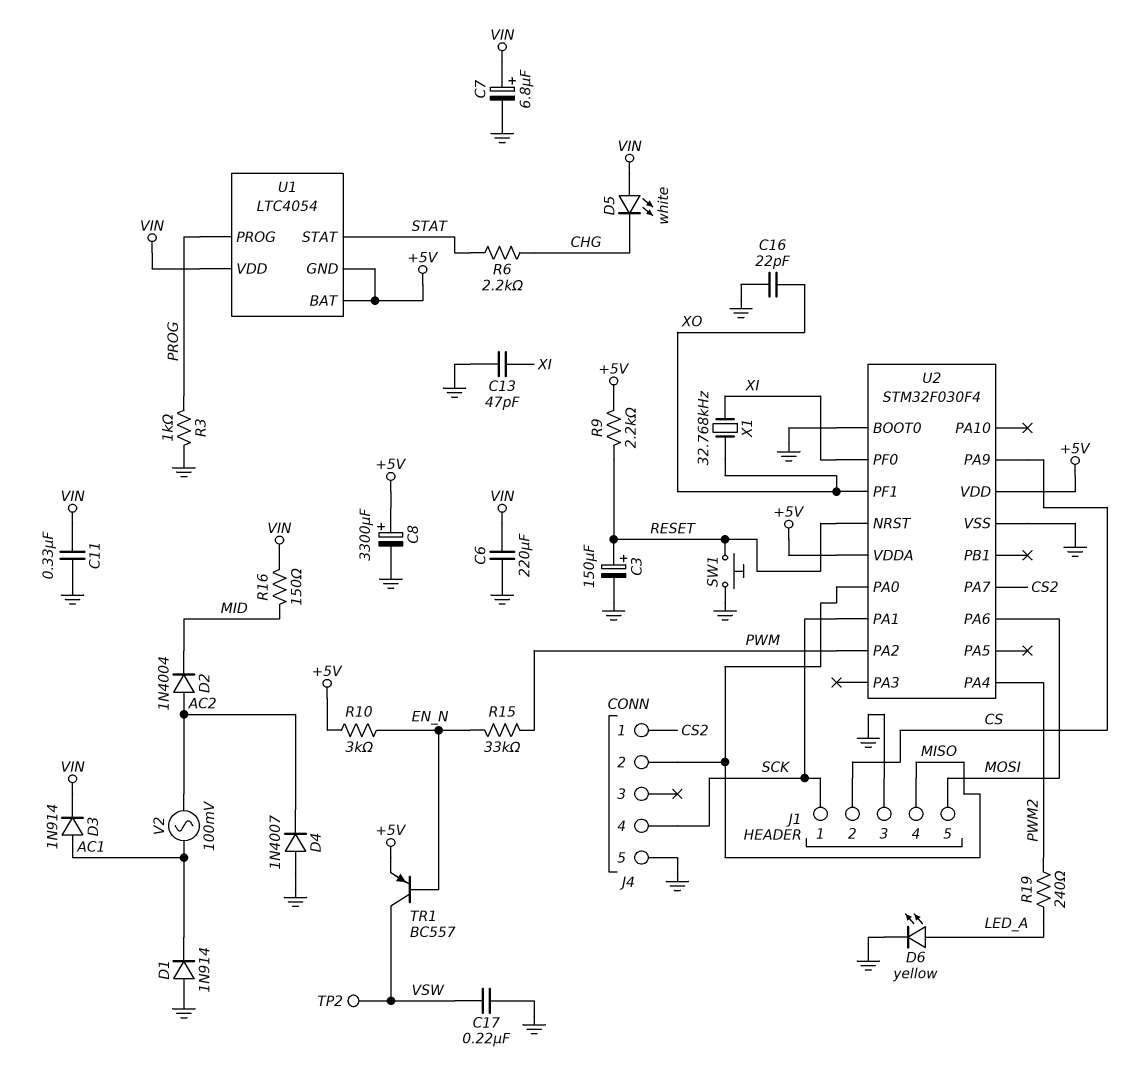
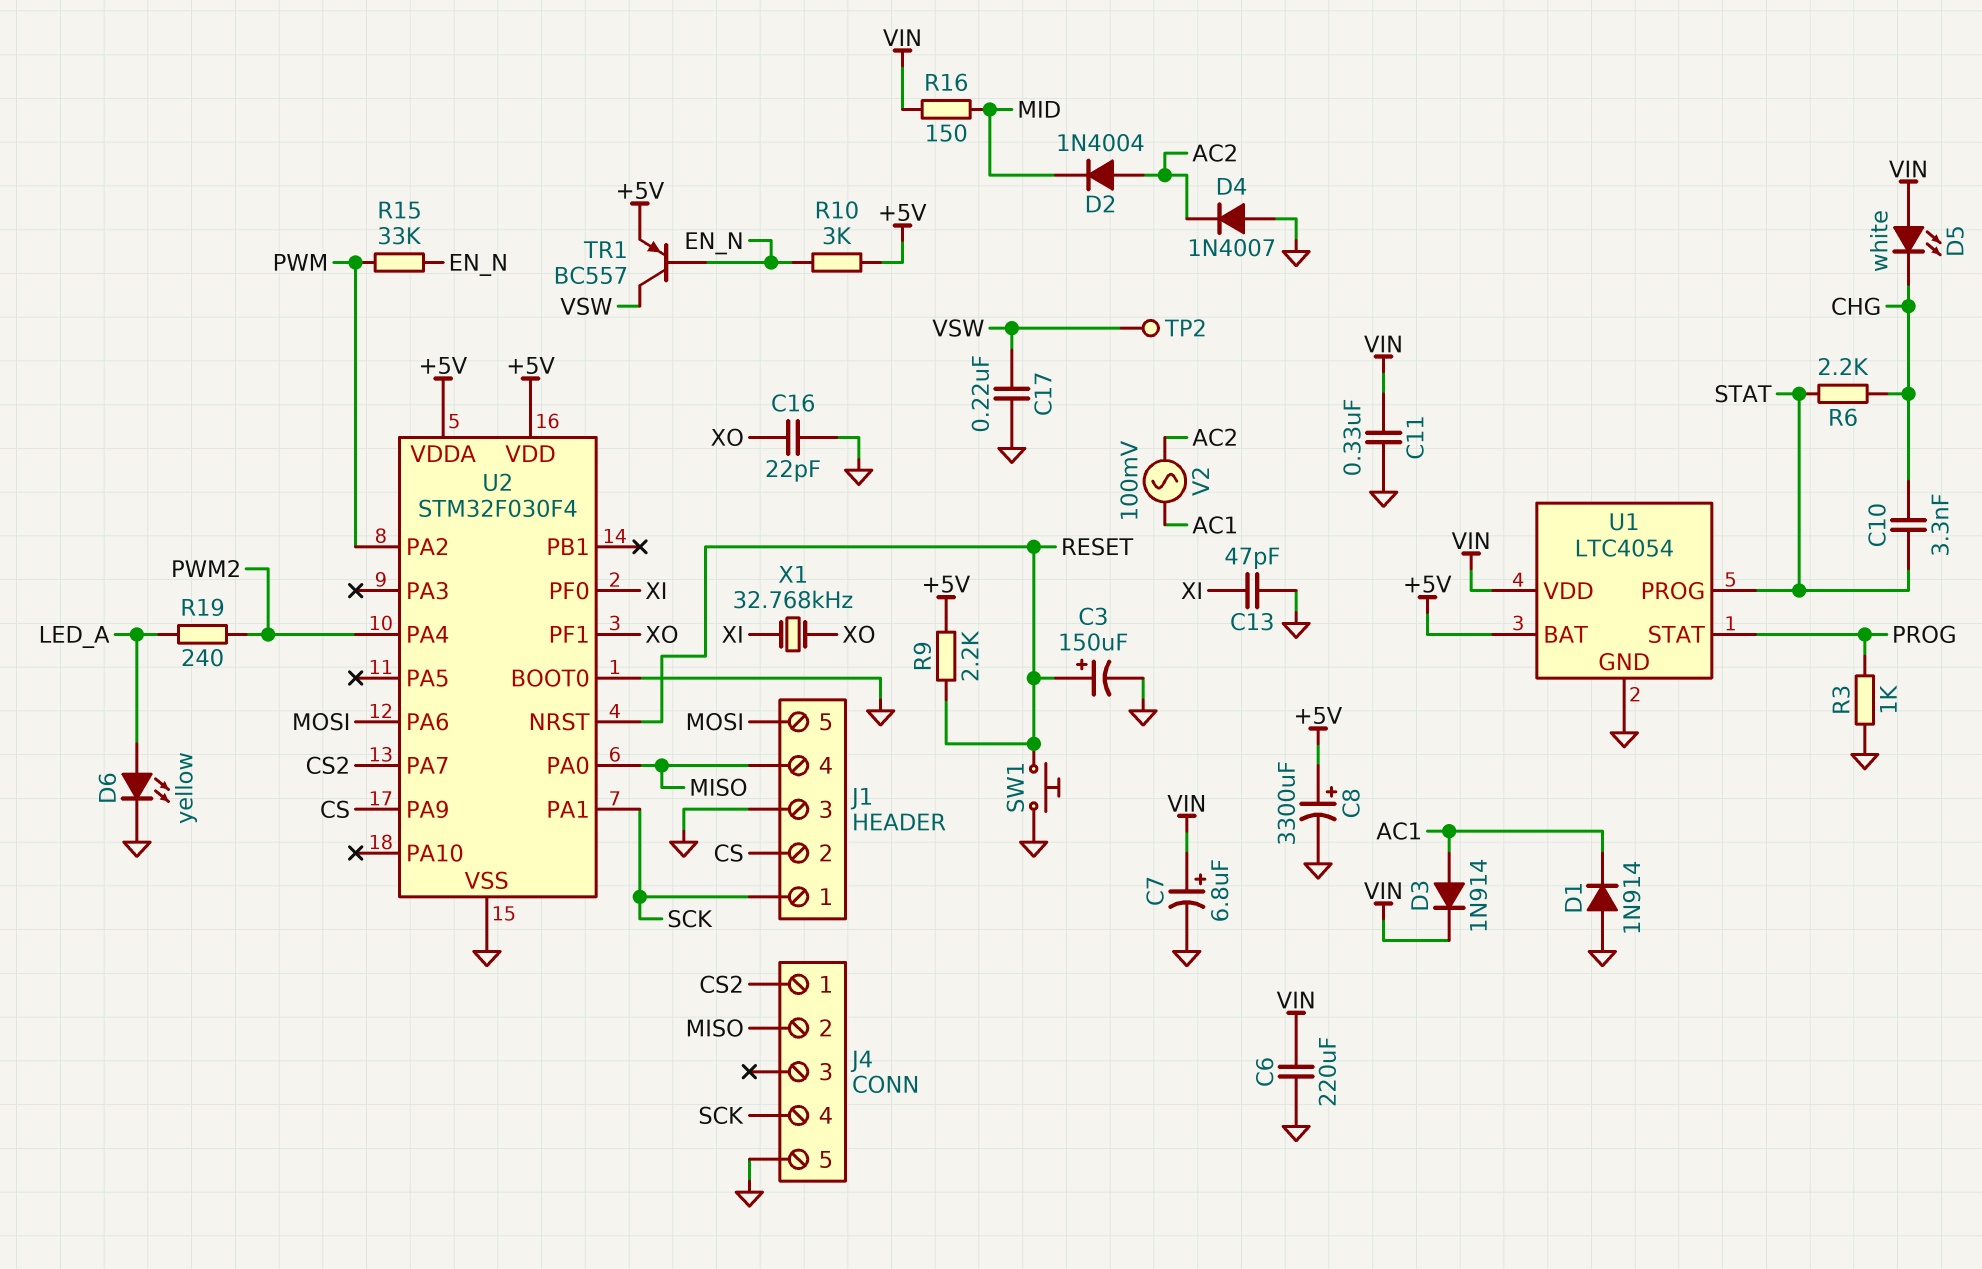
C10: none -> 3.3nF (CHG, STAT)
U1 pin GND: +5V -> GND
U1 pin PROG: PROG -> STAT
U1 pin STAT: STAT -> PROG

